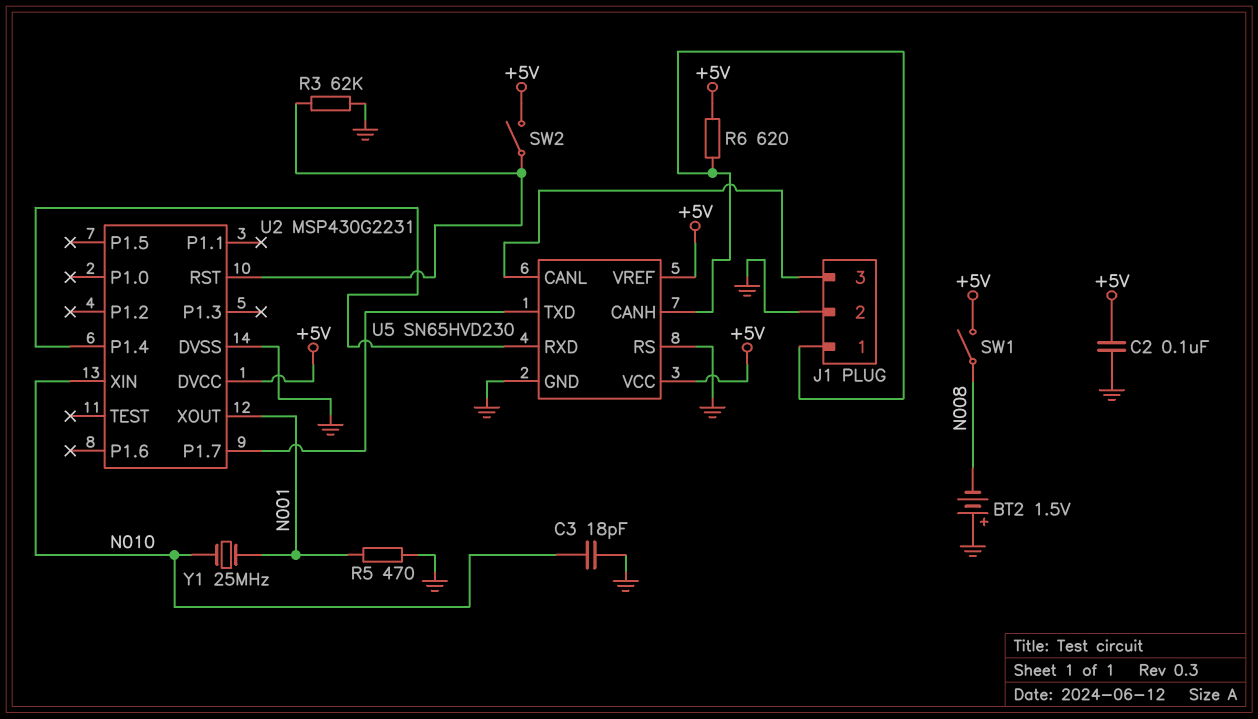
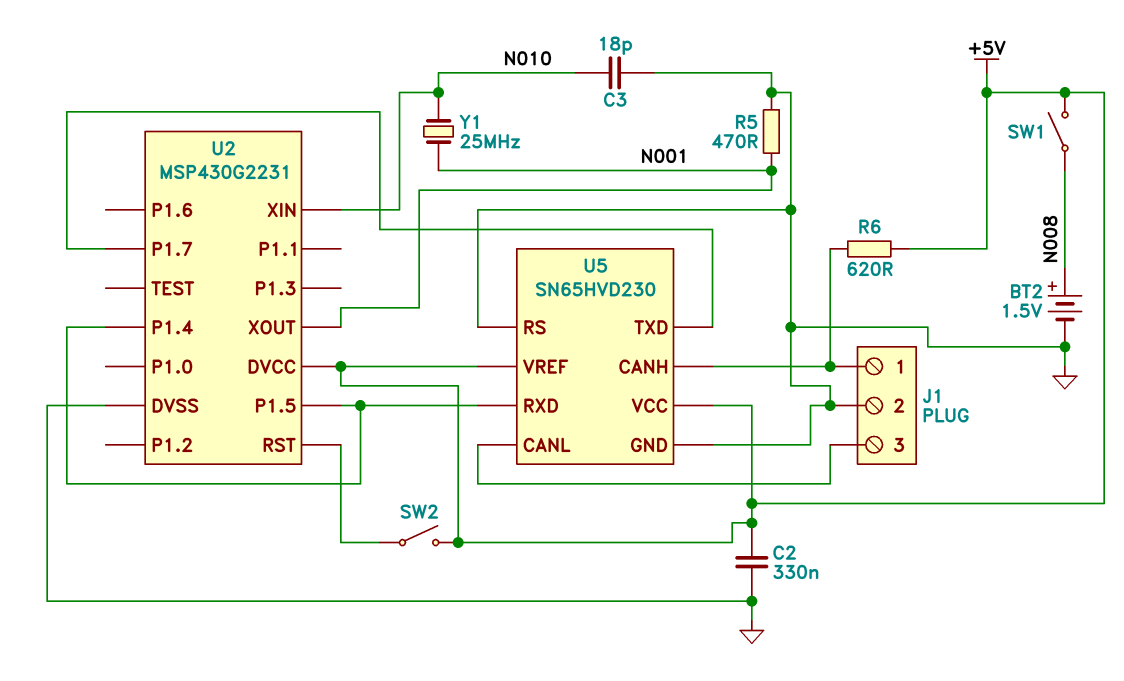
BT2: 1.5V (plus GND, minus N008) -> 1.5V (plus N008, minus GND)
C2: 100nF (+5V, GND) -> 330nF (+5V, GND)
R3: 62k (GND, U2/RST) -> none
U2 pin P1.5: none -> U2/P1.4

